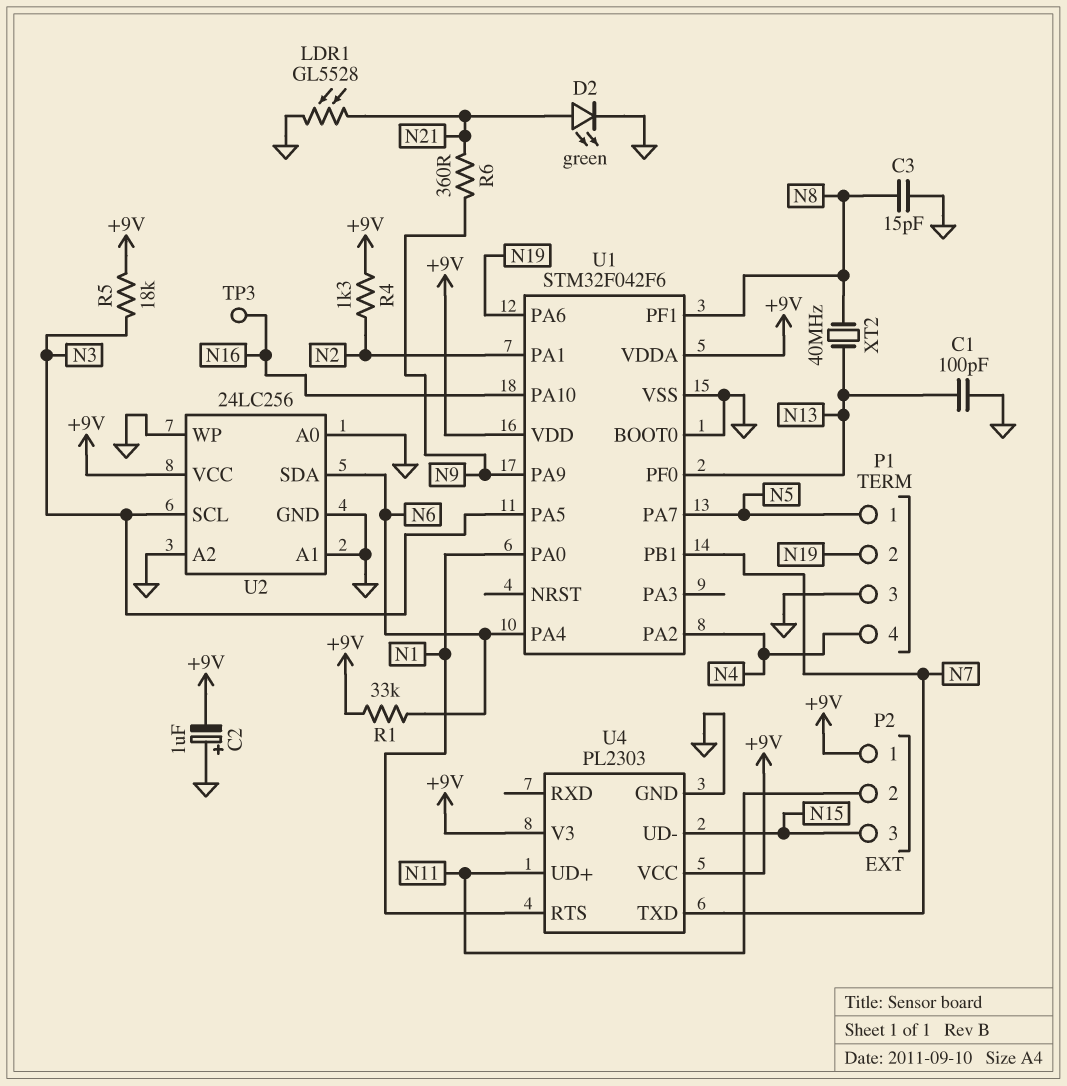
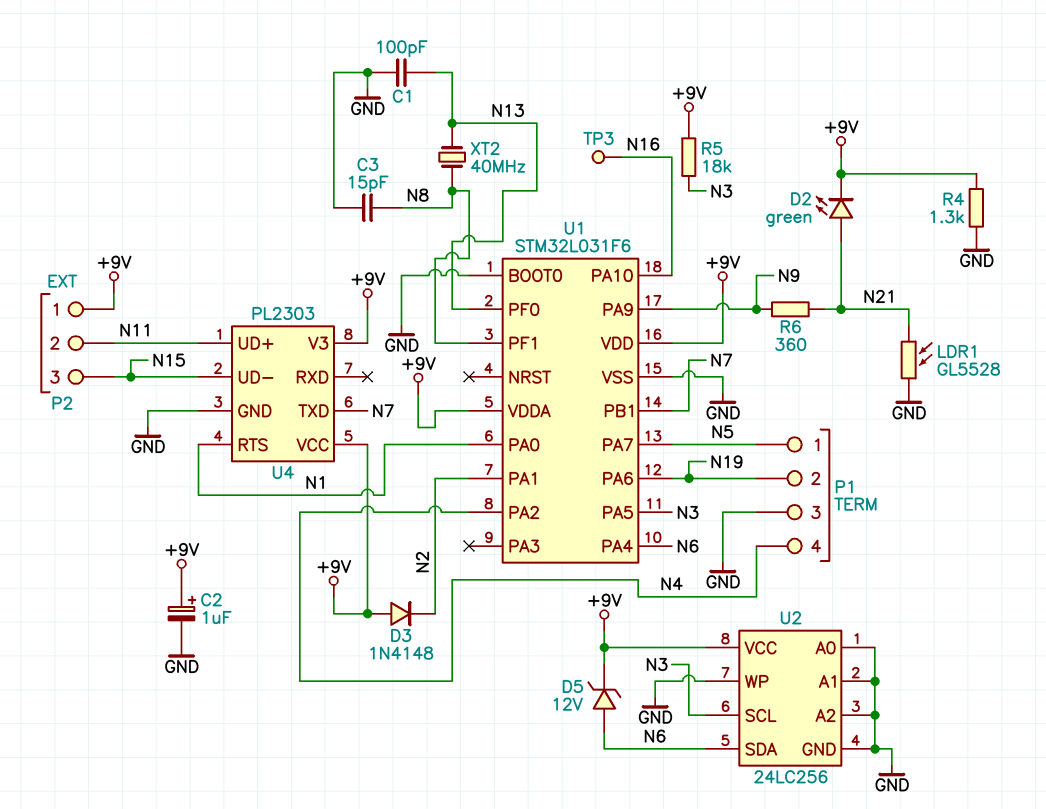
C2: 1uF (plus GND, minus +9V) -> 1uF (plus +9V, minus GND)
D2: LED green (A N21, K GND) -> LED green (A N21, K +9V)
D3: none -> diode 1N4148 (A +9V, K N2)
D5: none -> zener 12V (A N6, K +9V)
R1: 33k (+9V, N6) -> none
R4: 1.3k (+9V, N2) -> 1.3k (+9V, GND)
U1: STM32F042F6 -> STM32L031F6

